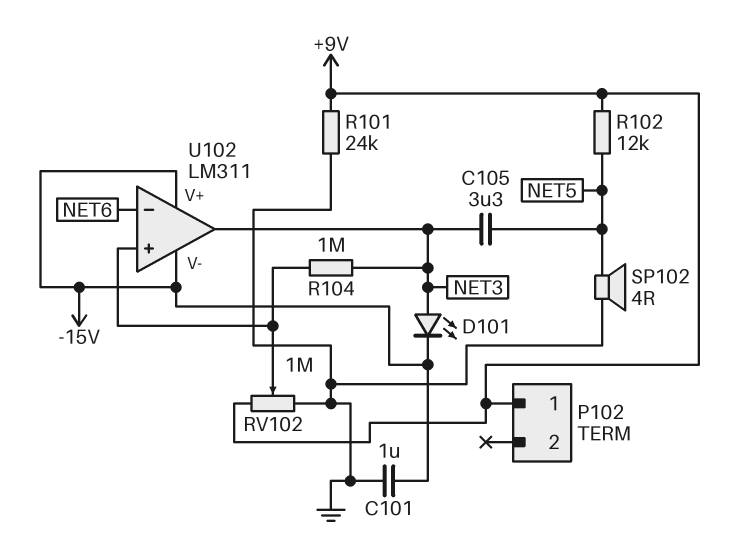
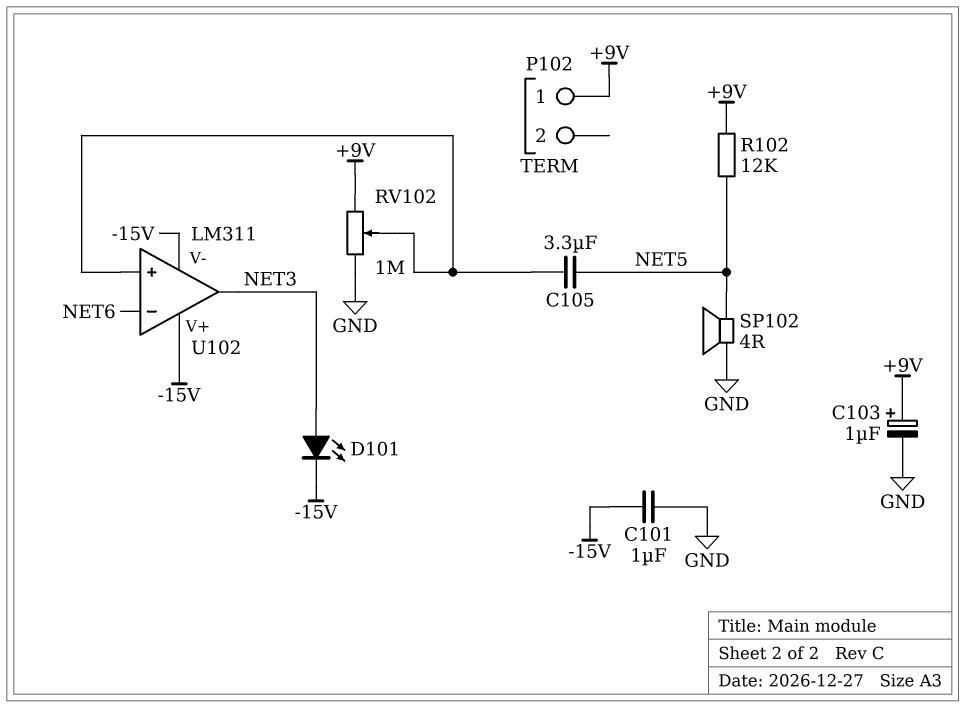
C103: none -> 1uF (plus +9V, minus GND)
C105: 3.3uF (NET3, NET5) -> 3.3uF (NET5, U102/in+)
R101: 24k (+9V, GND) -> none
R104: 1M (NET3, U102/in+) -> none

